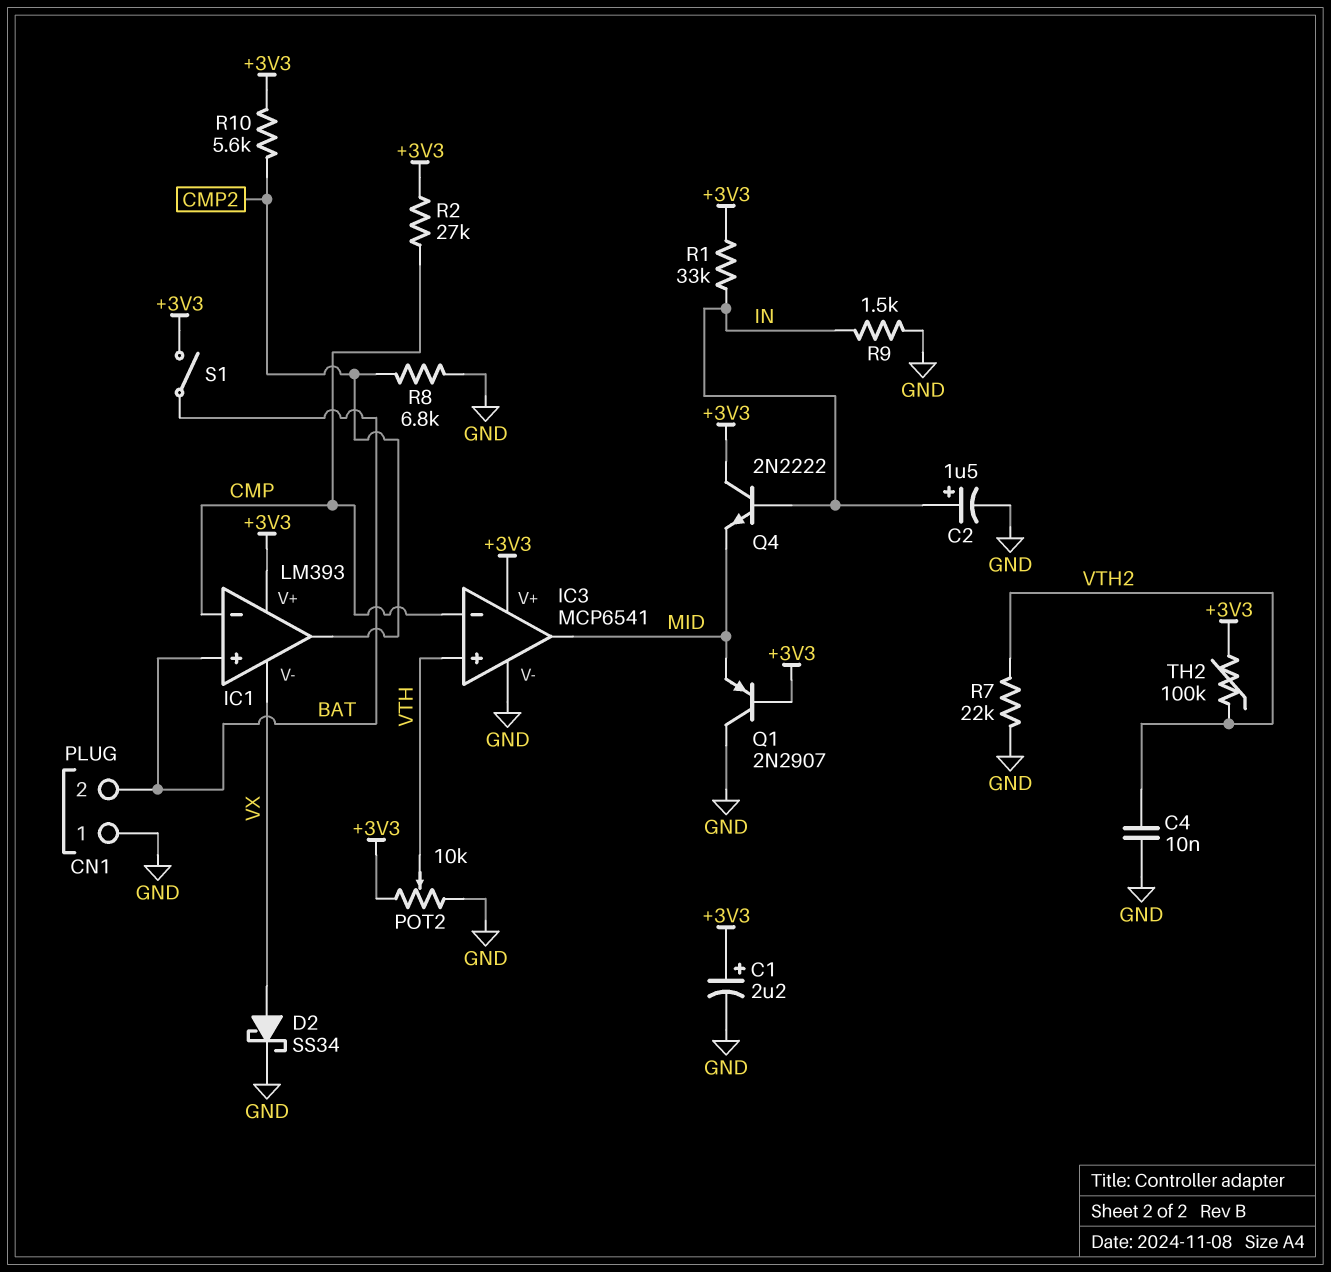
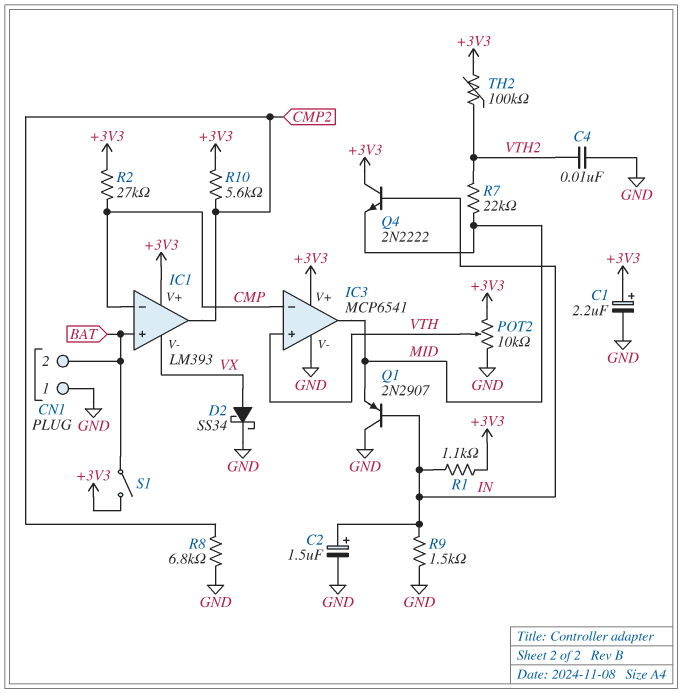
Q1: PNP 2N2907 (B +3V3, C GND, E MID) -> PNP 2N2907 (B IN, C GND, E MID)
R1: 33k (+3V3, IN) -> 1.1k (+3V3, IN)
R7: 22k (GND, VTH2) -> 22k (MID, VTH2)

